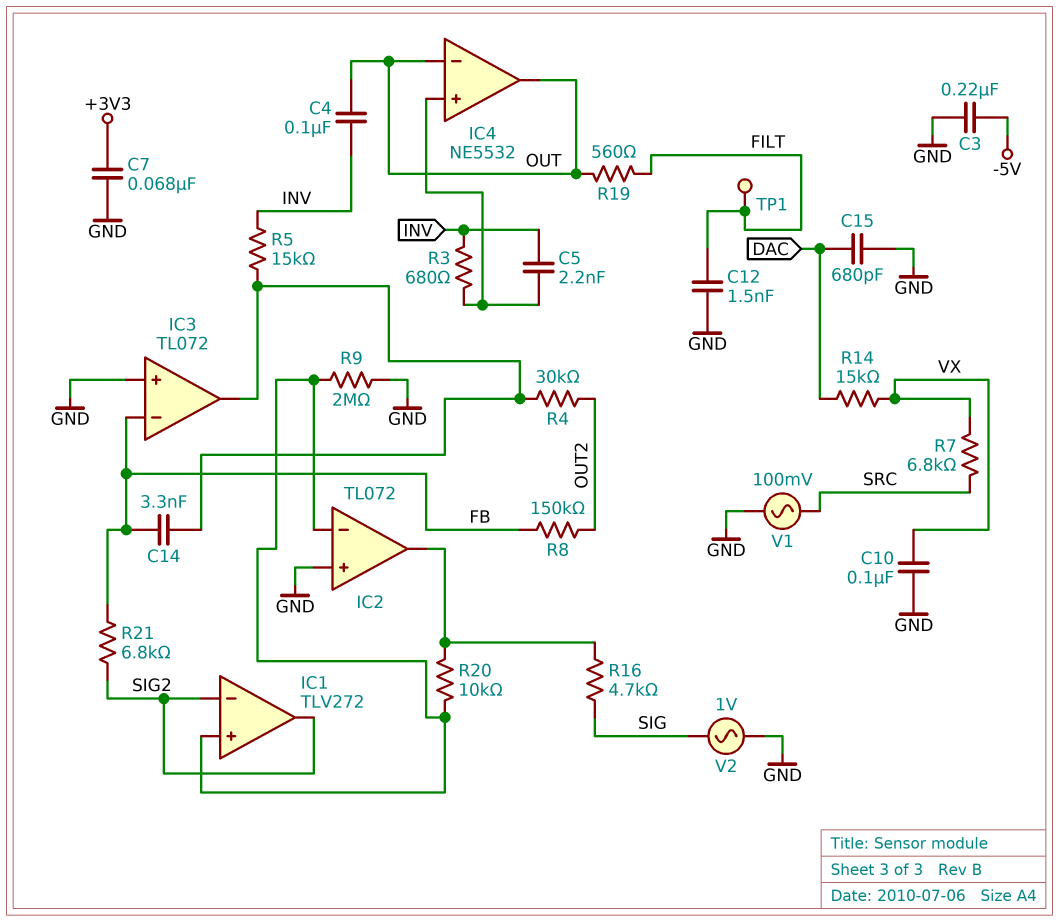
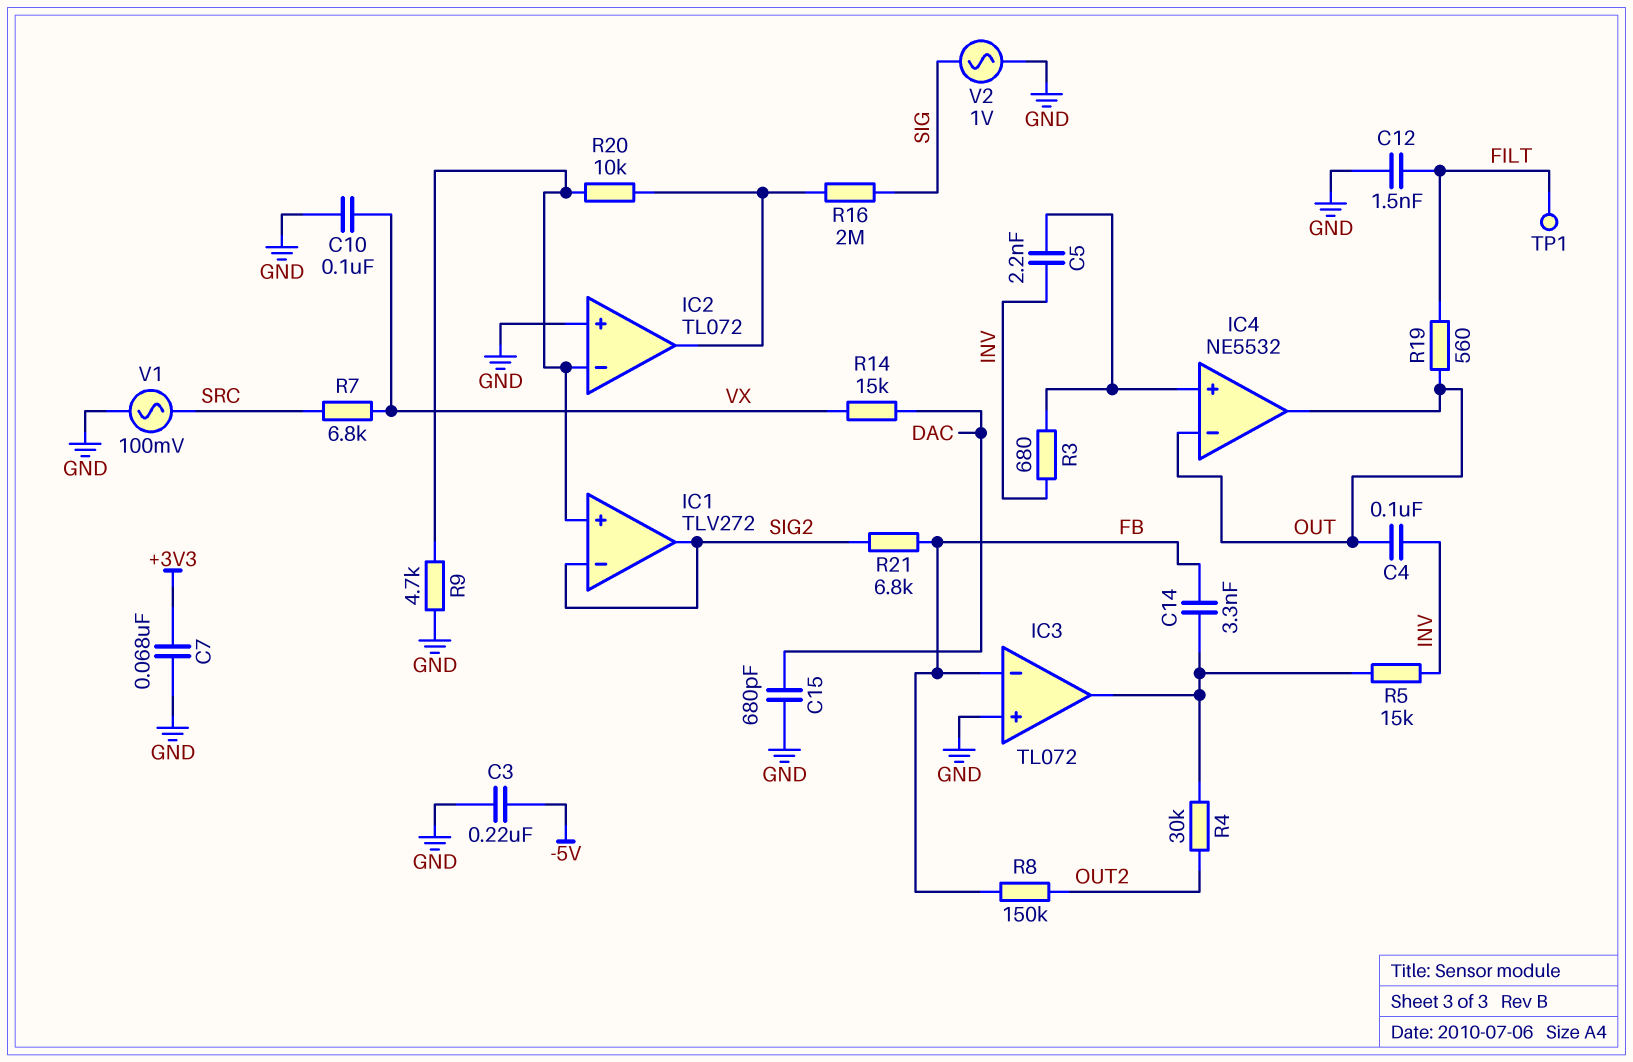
R9: 2M (GND, IC1/in+) -> 4.7k (GND, IC1/in+)
R16: 4.7k (IC2/out, SIG) -> 2M (IC2/out, SIG)

